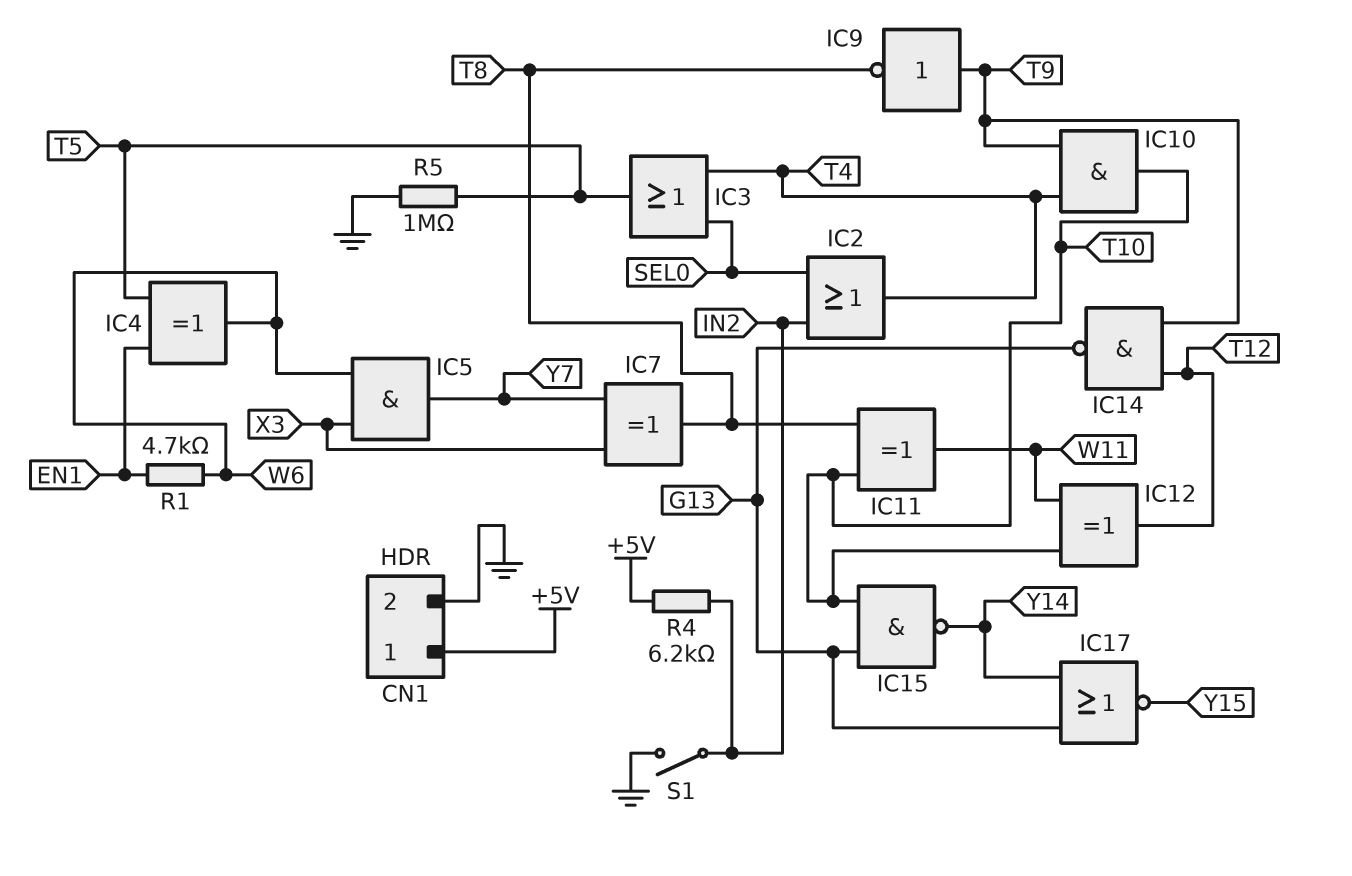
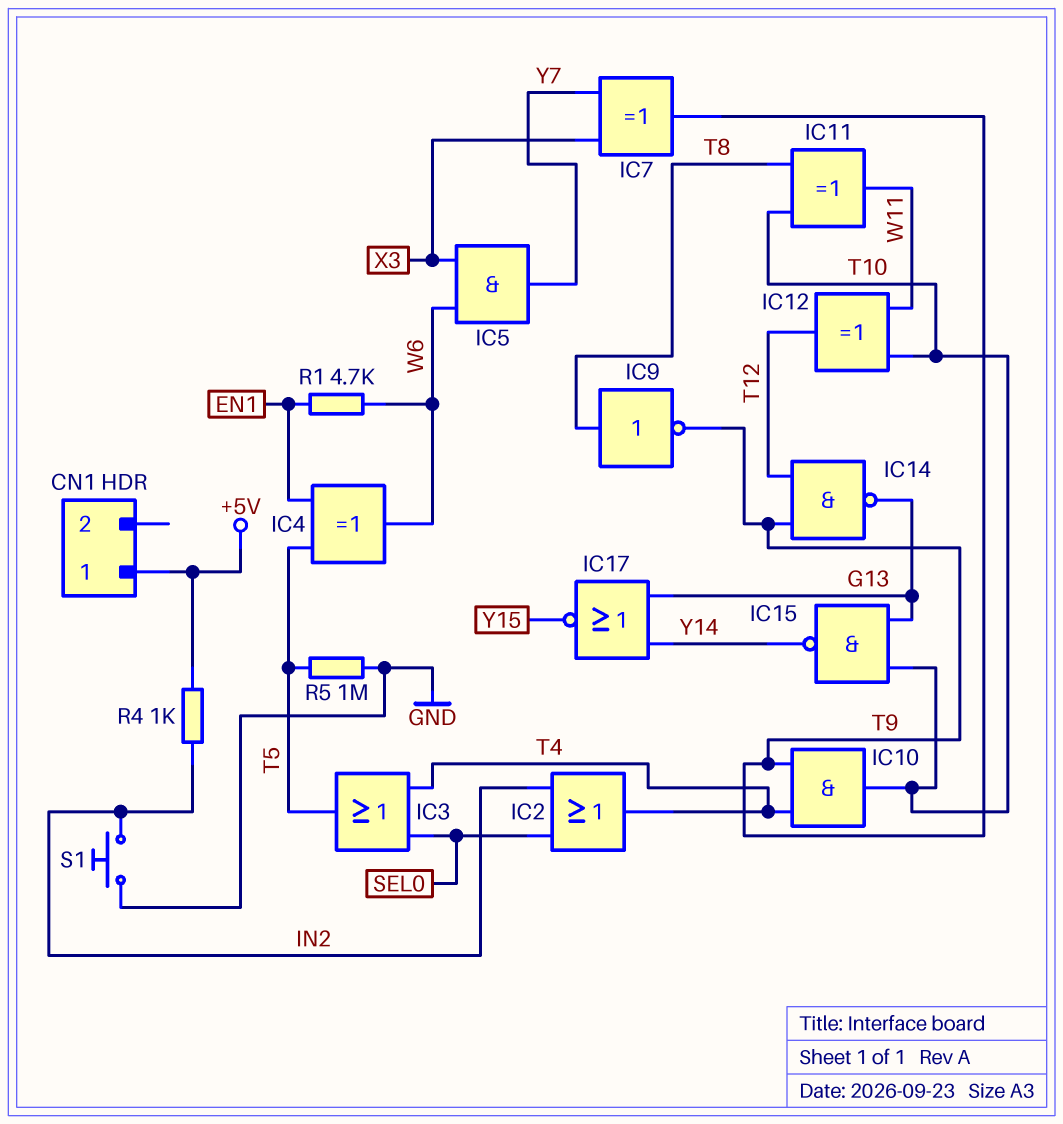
CN1 pin 2: GND -> none
IC7: XOR (in X3, in Y7, out T8) -> XOR (in X3, in Y7, out T9)
IC9: NOT (in T9, out T8) -> NOT (in T8, out T9)
R4: 6.2k (+5V, IN2) -> 1k (+5V, IN2)
S1: switch (GND, IN2) -> button (GND, IN2)

